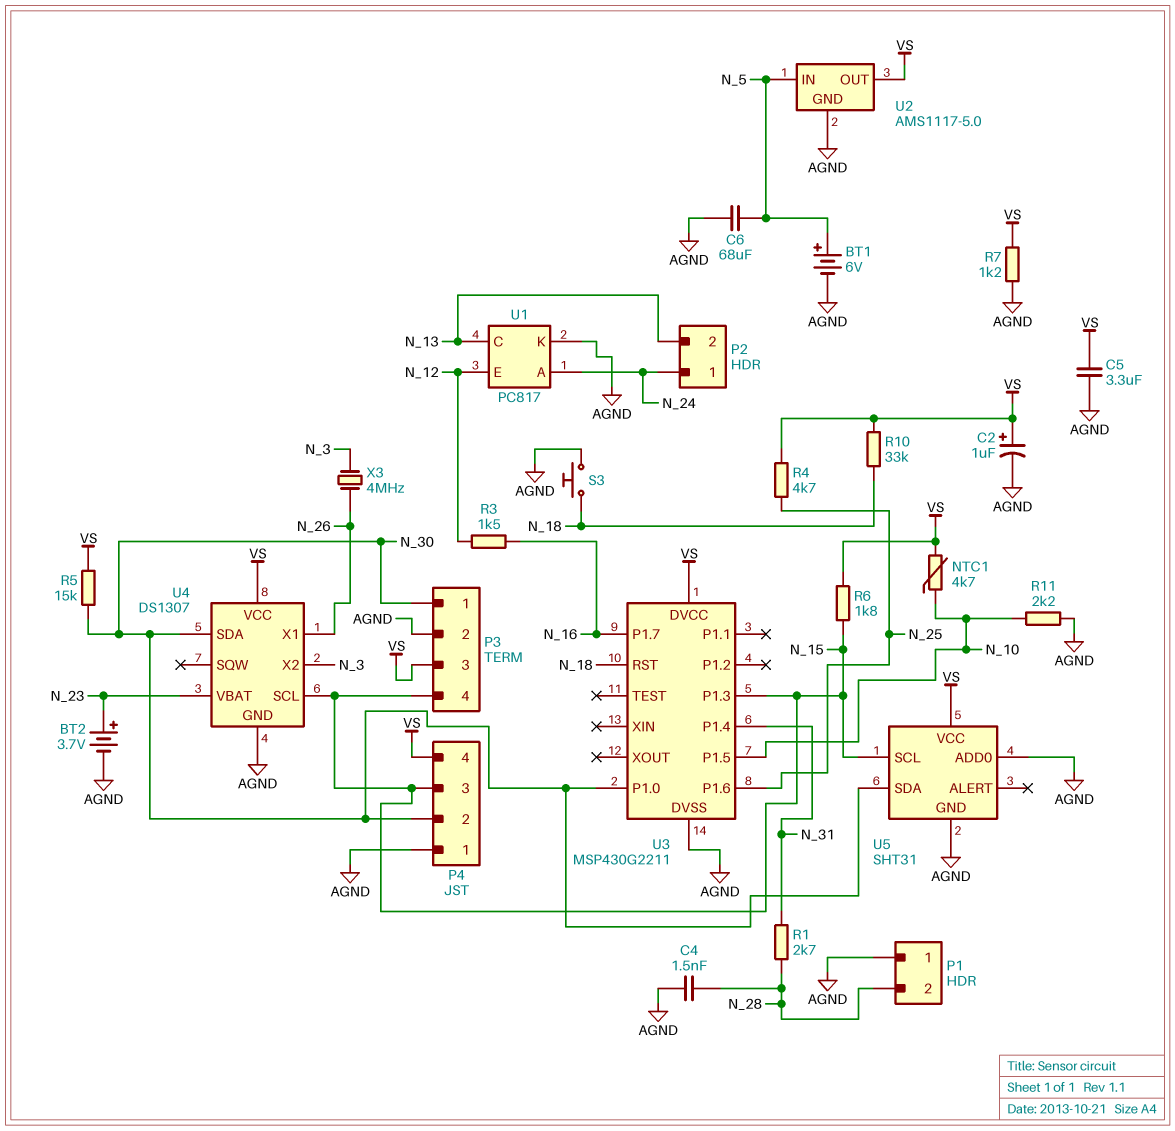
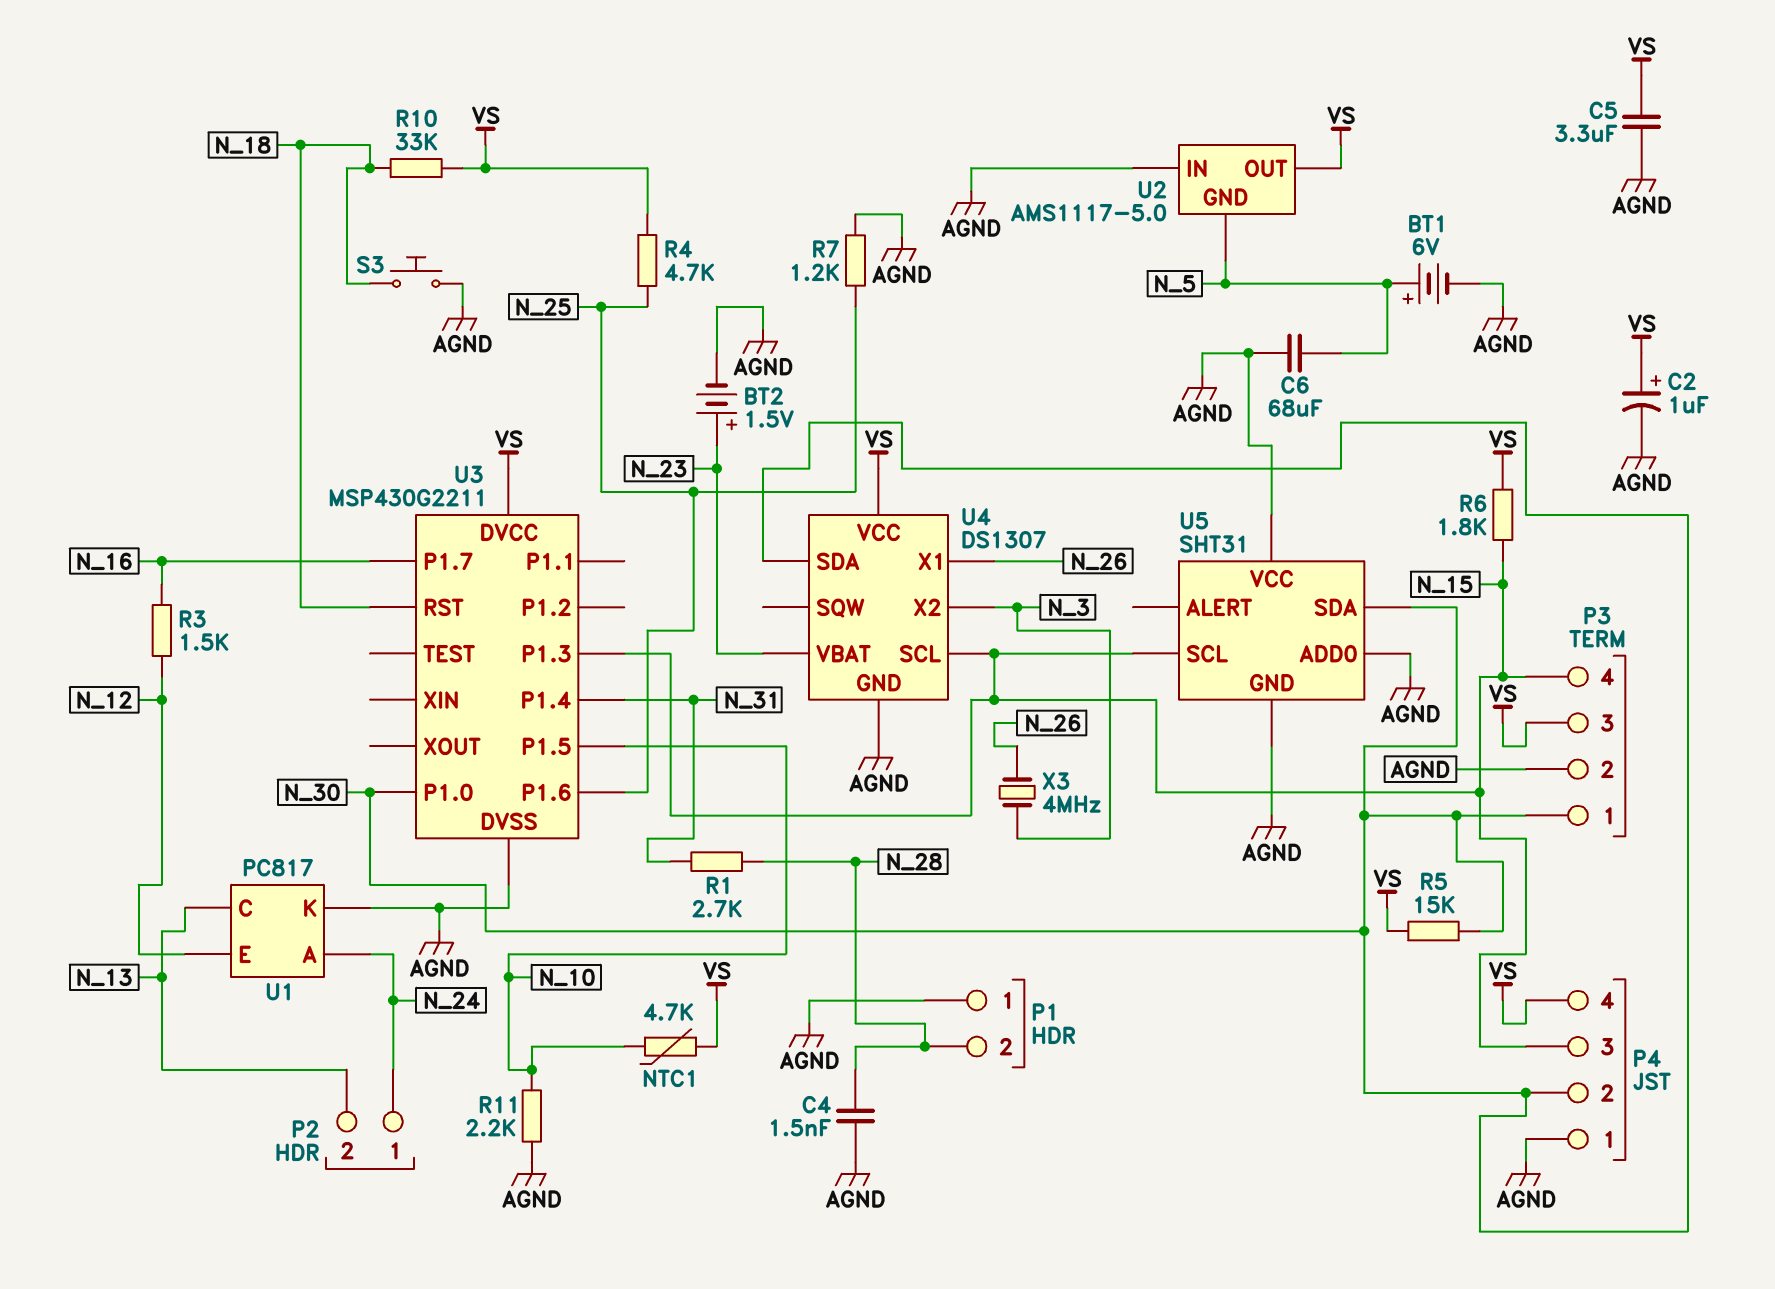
BT2: 3.7V (plus N_23, minus AGND) -> 1.5V (plus N_23, minus AGND)
R7: 1.2k (AGND, VS) -> 1.2k (AGND, N_25)
U2 pin GND: AGND -> N_5
U2 pin IN: N_5 -> AGND
U5 pin VCC: VS -> AGND

